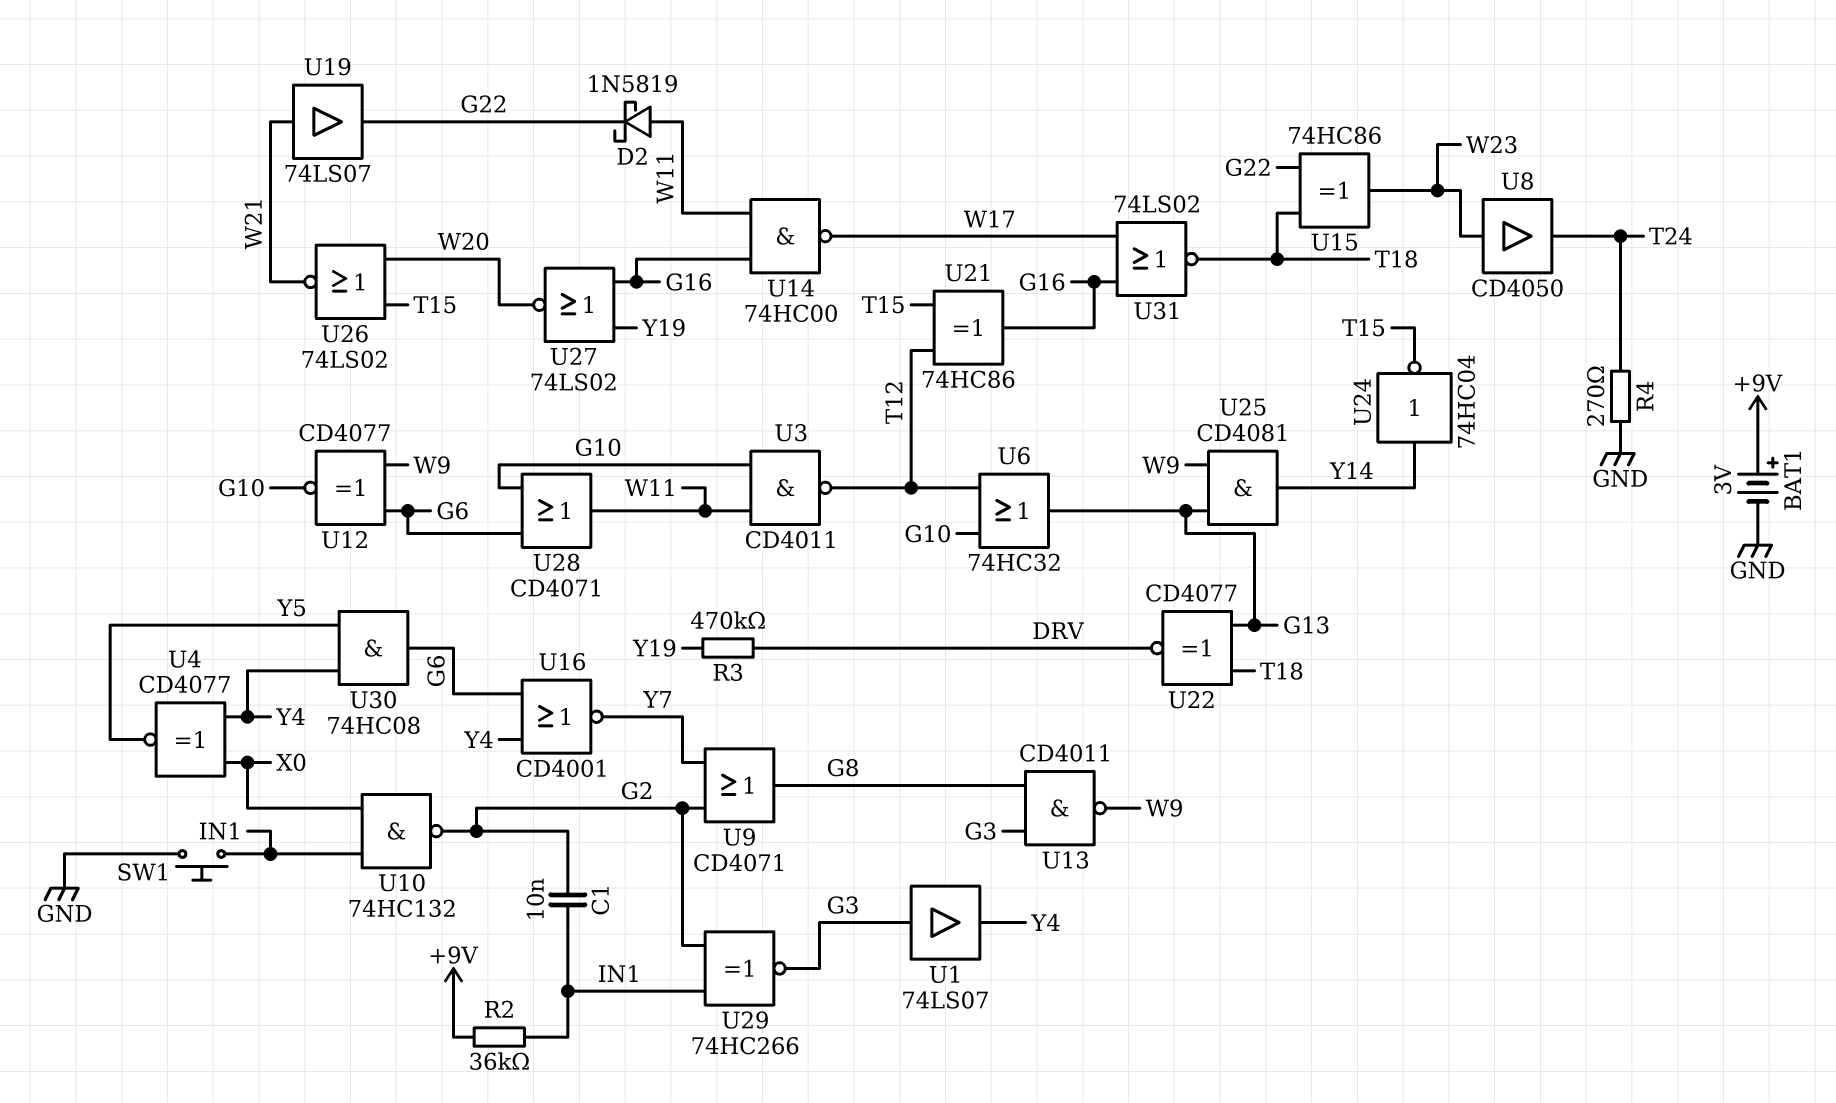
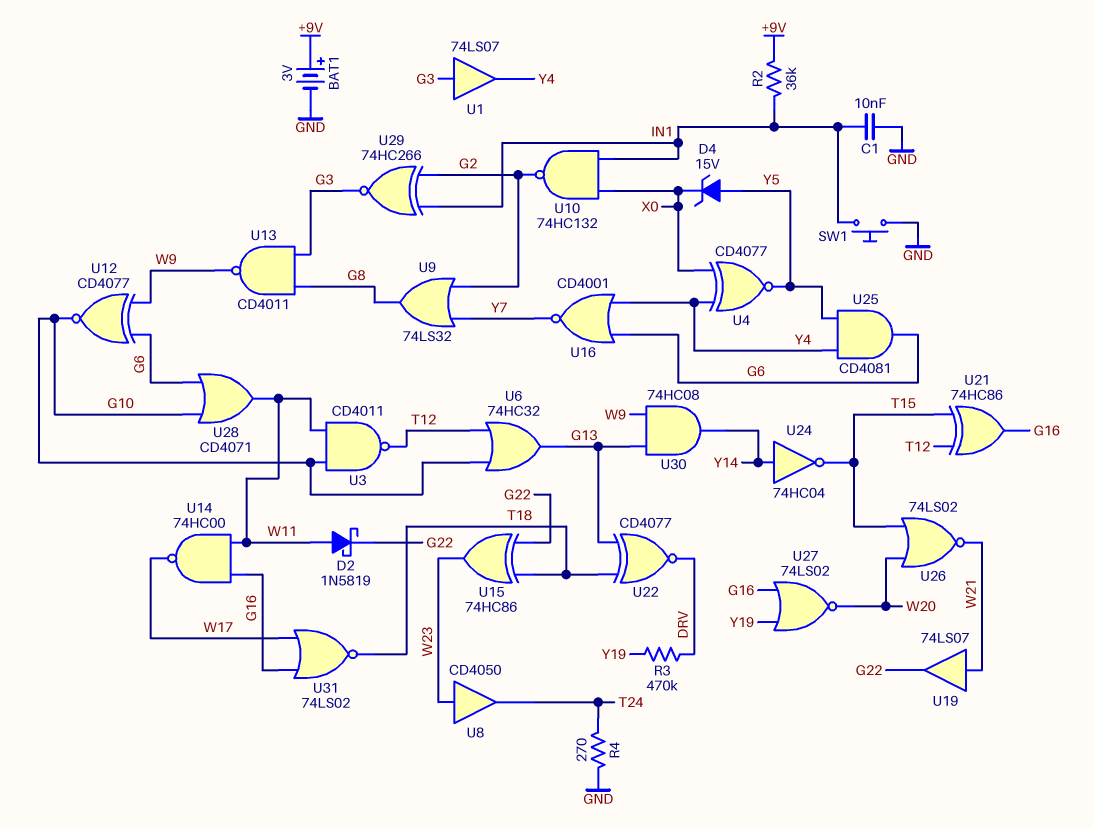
C1: 10nF (G2, IN1) -> 10nF (GND, IN1)
D4: none -> zener 15V (A Y5, K X0)
U9: OR CD4071 (in G2, in Y7, out G8) -> OR 74LS32 (in G2, in Y7, out G8)
U25: AND CD4081 (in G13, in W9, out Y14) -> AND CD4081 (in Y4, in Y5, out G6)
U30: AND 74HC08 (in Y4, in Y5, out G6) -> AND 74HC08 (in G13, in W9, out Y14)

